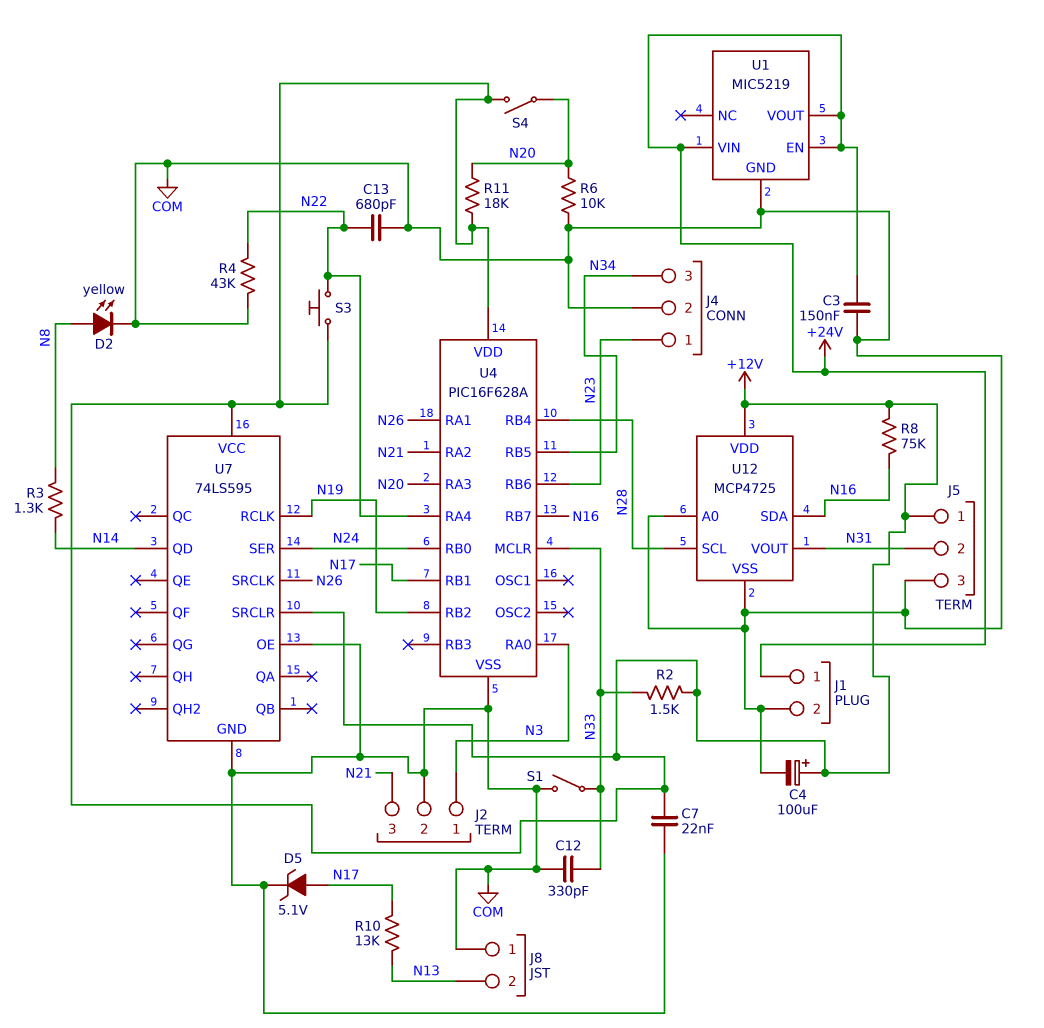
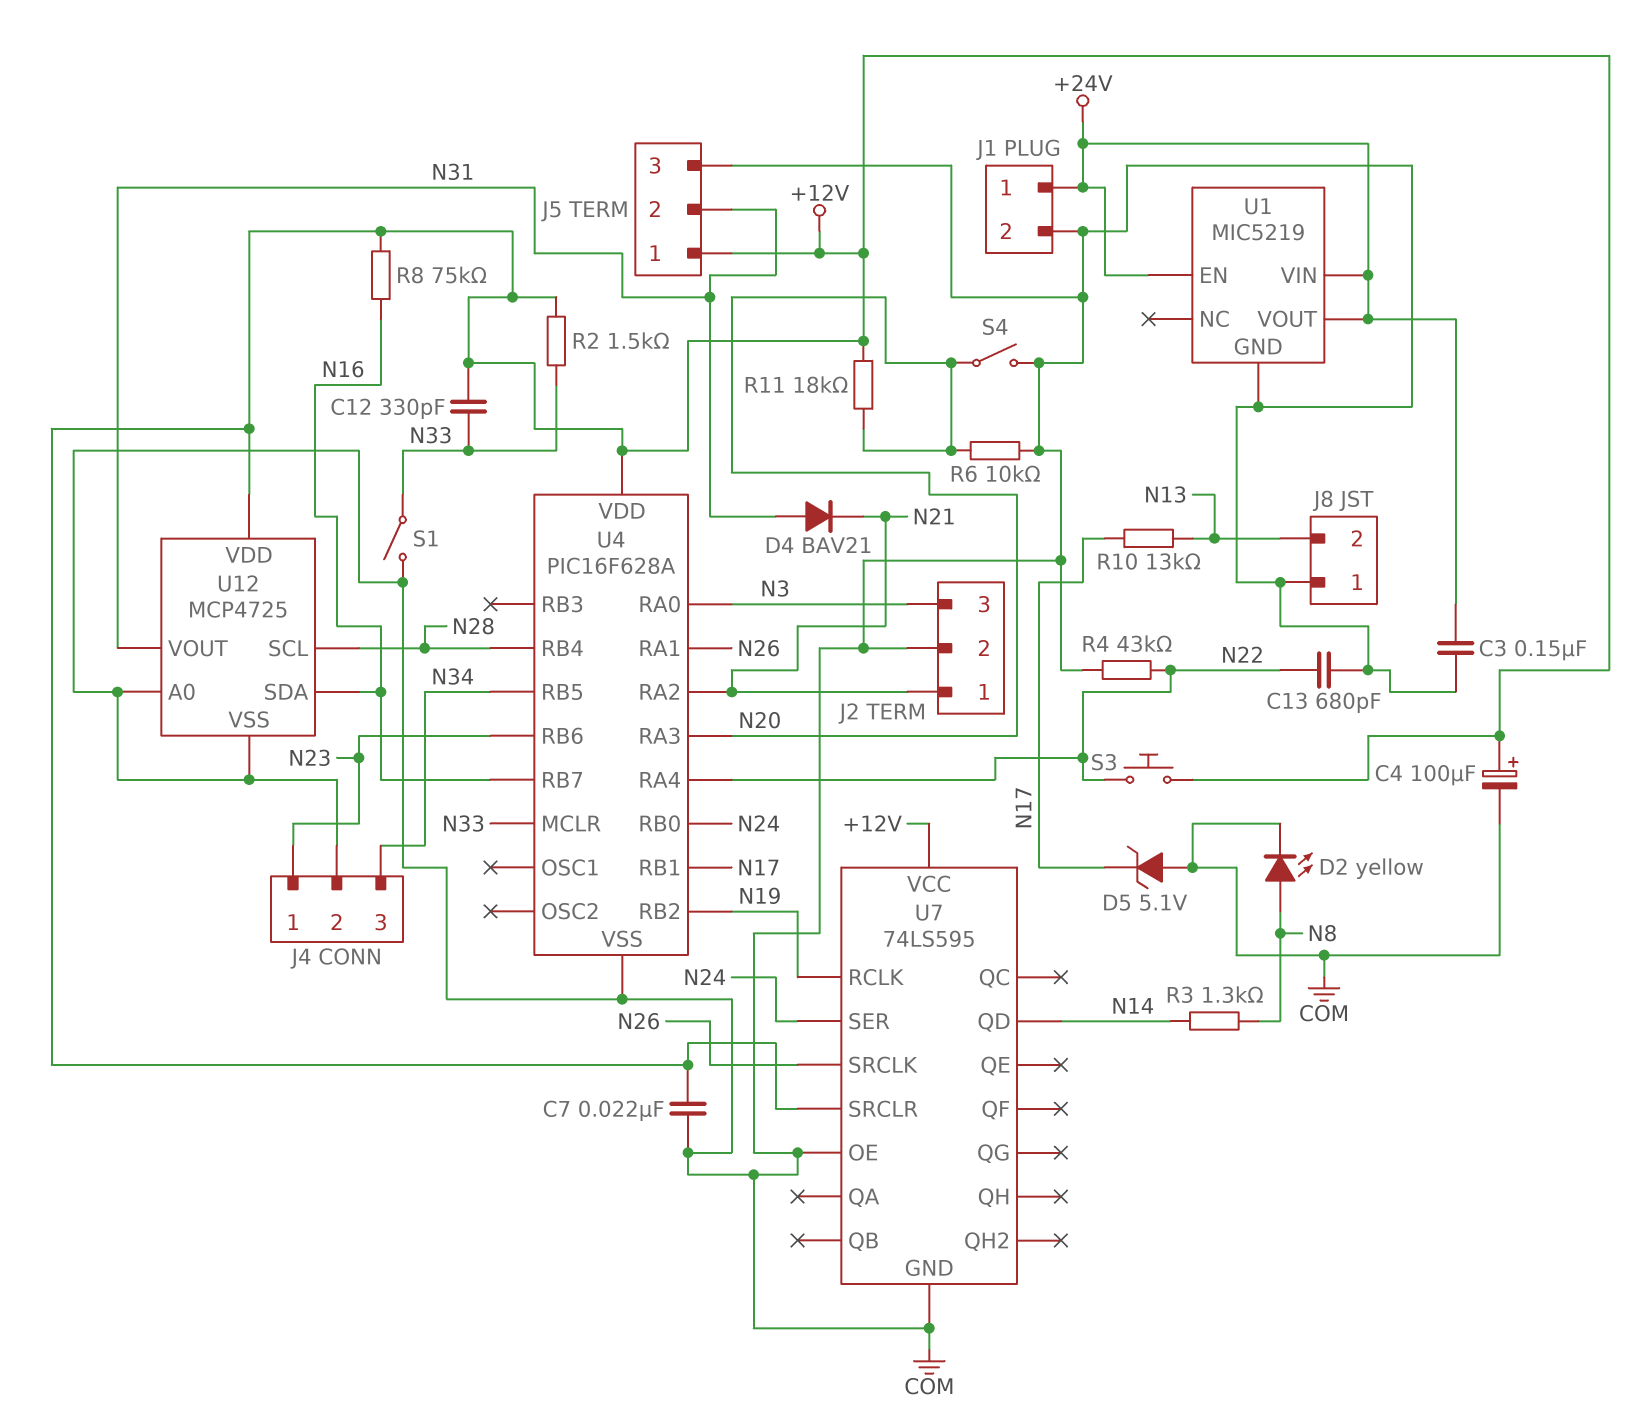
C12: 330pF (COM, N33) -> 330pF (+12V, N33)
D4: none -> diode BAV21 (A N31, K N21)
D5: zener 5.1V (A N17, K COM) -> zener 5.1V (A COM, K N17)
J2 pin 1: N3 -> N21
J2 pin 3: N21 -> N3
S4: switch (+12V, N20) -> switch (COM, N20)

